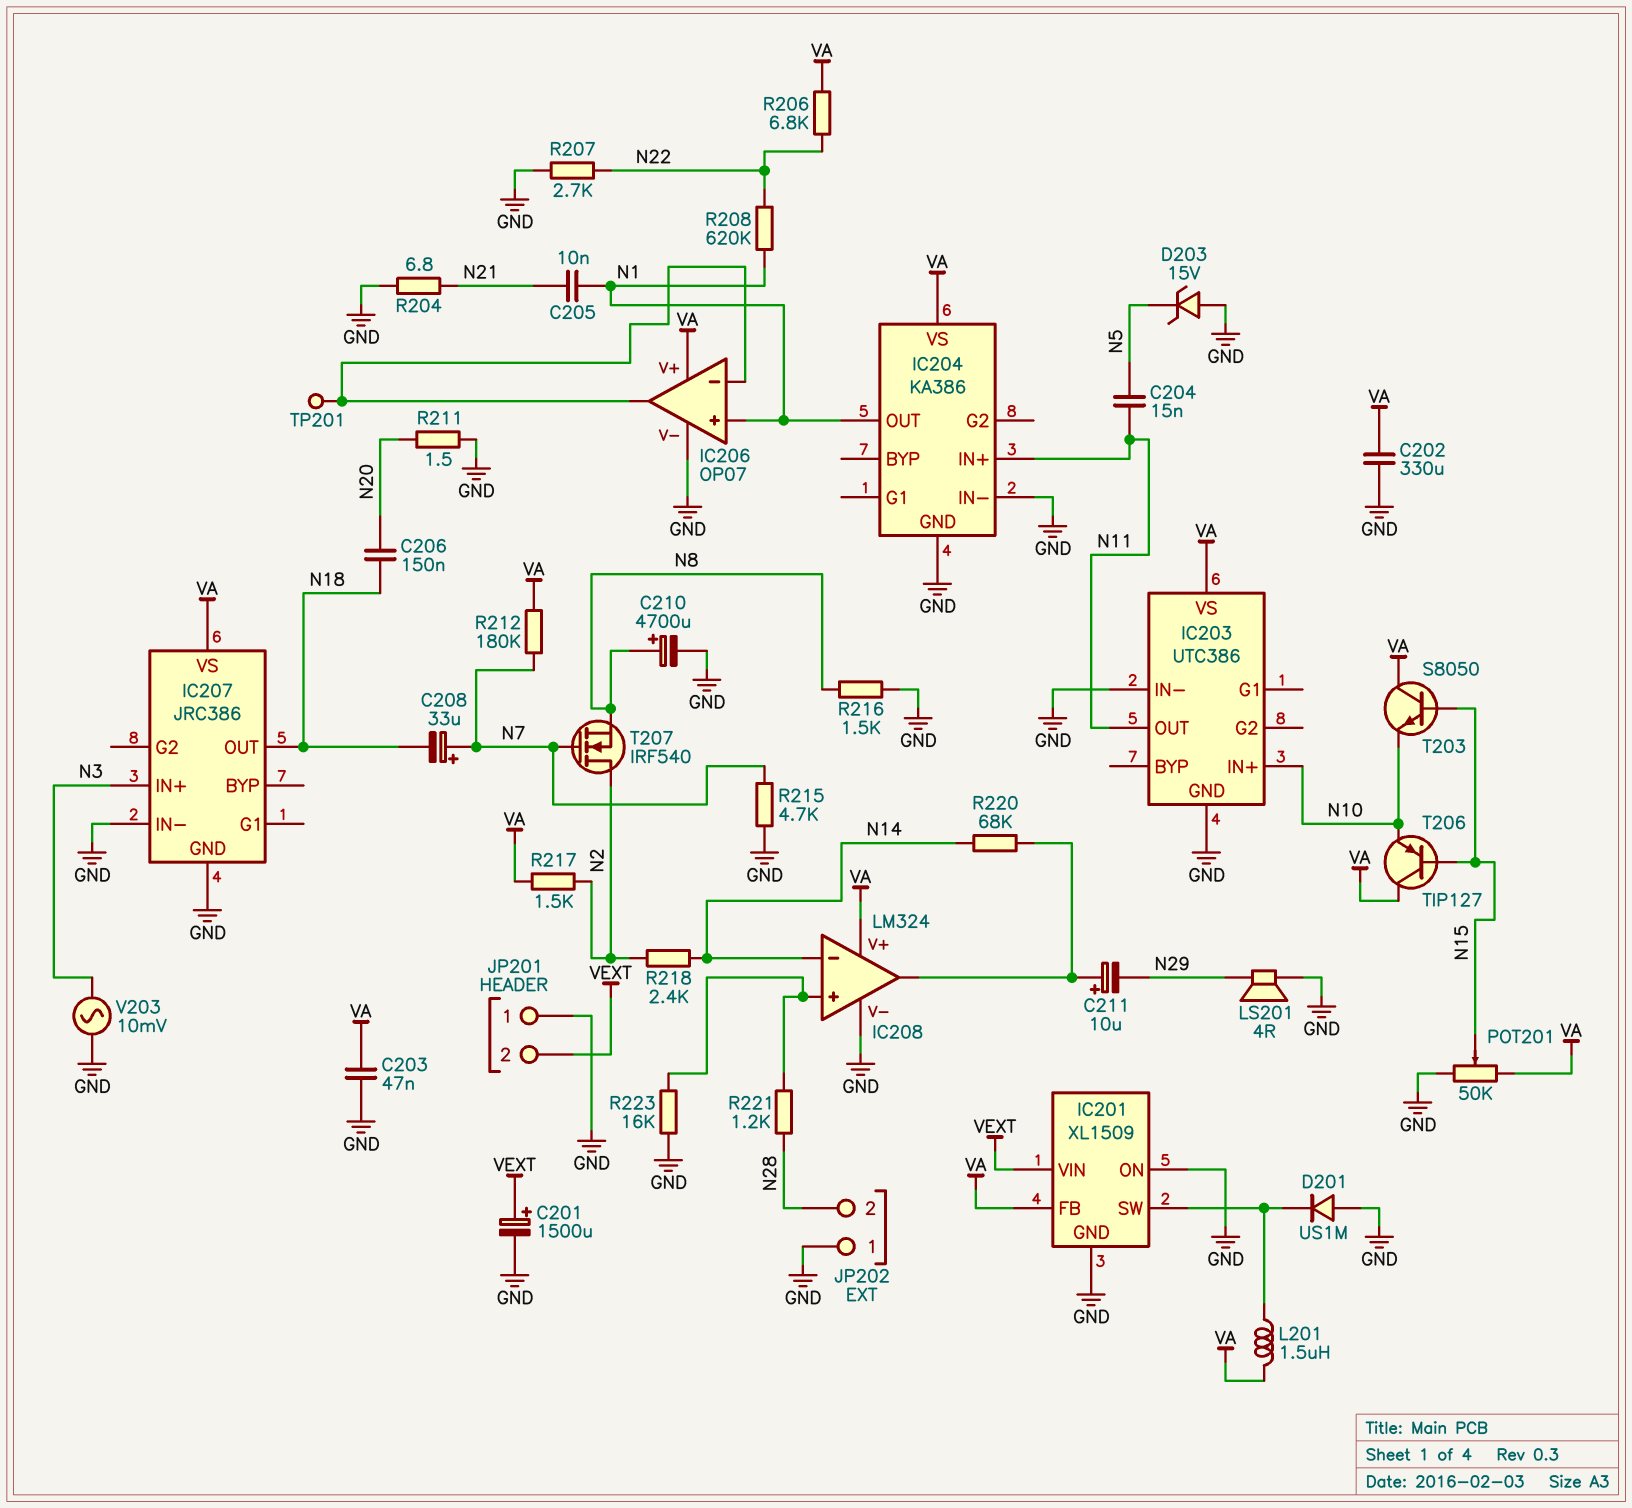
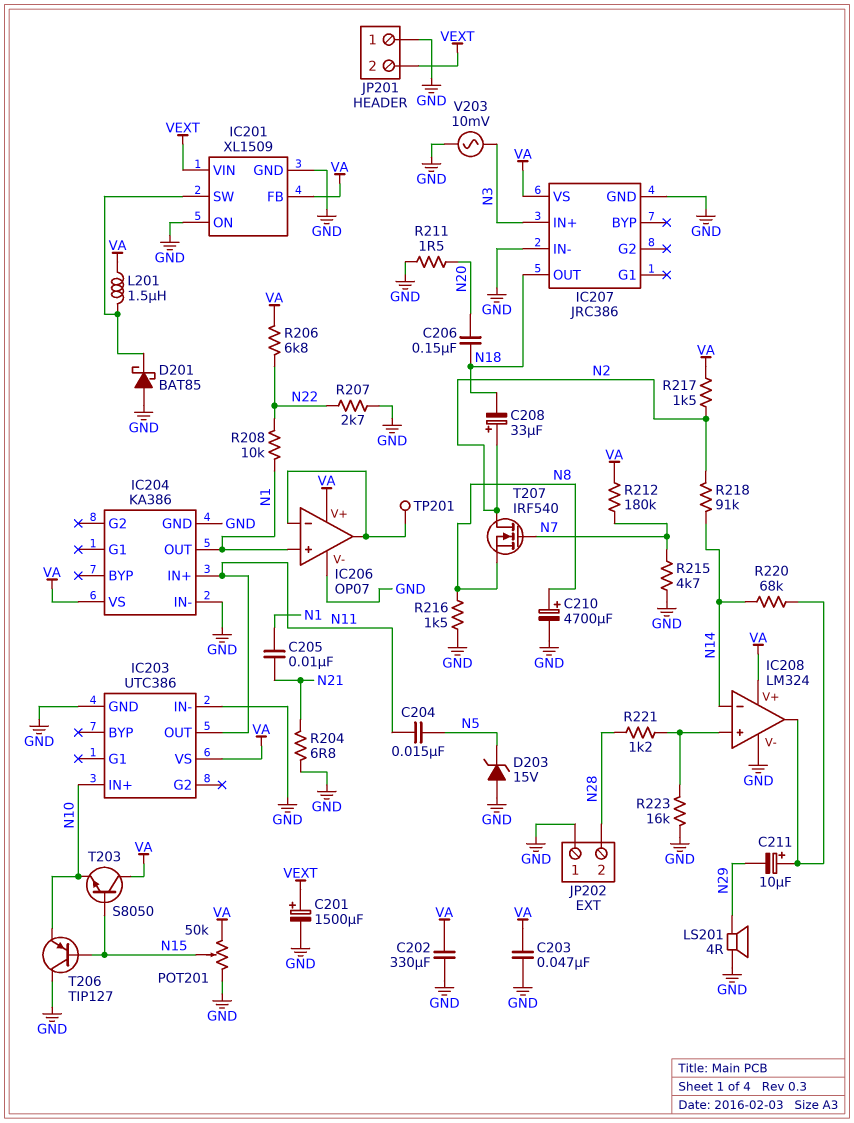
C208: 33uF (plus N7, minus N18) -> 33uF (plus N2, minus N18)
D201: diode US1M (A GND, K IC201/SW) -> schottky BAT85 (A GND, K IC201/SW)
R208: 620k (N1, N22) -> 10k (N1, N22)
R218: 2.4k (N2, N14) -> 91k (N2, N14)
T206: PNP TIP127 (B N15, C VA, E N10) -> PNP TIP127 (B N15, C GND, E N10)

